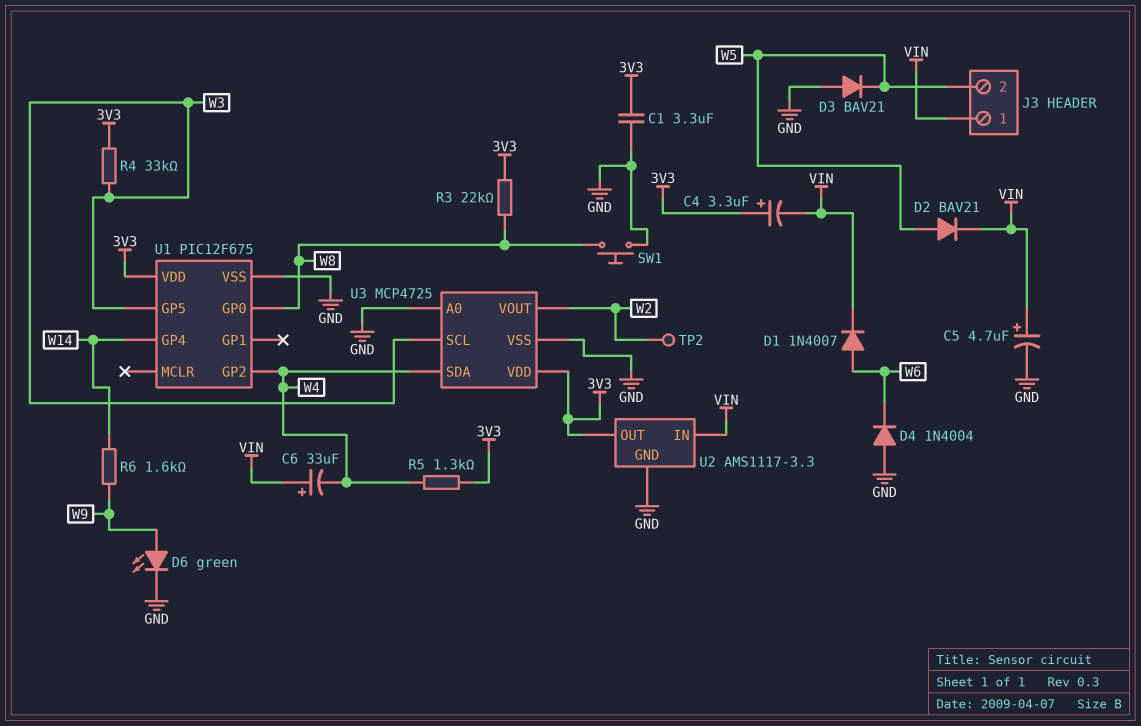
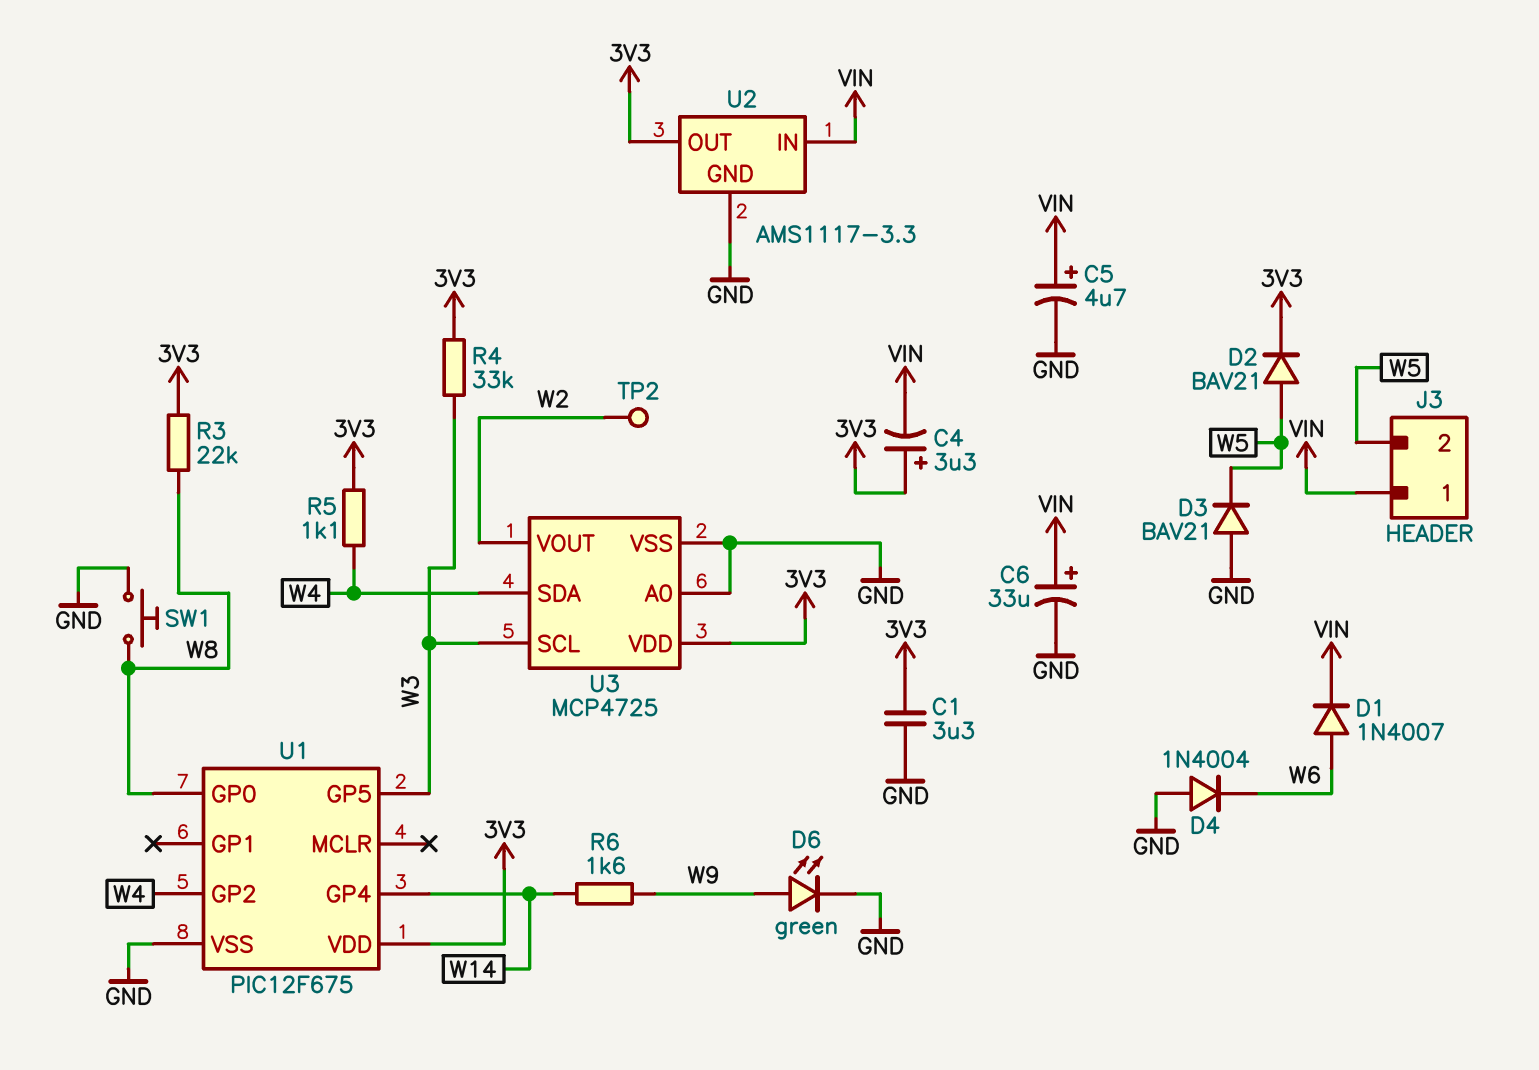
C6: 33uF (plus VIN, minus W4) -> 33uF (plus VIN, minus GND)
D2: diode BAV21 (A W5, K VIN) -> diode BAV21 (A W5, K 3V3)
R5: 1.3k (3V3, W4) -> 1.1k (3V3, W4)

